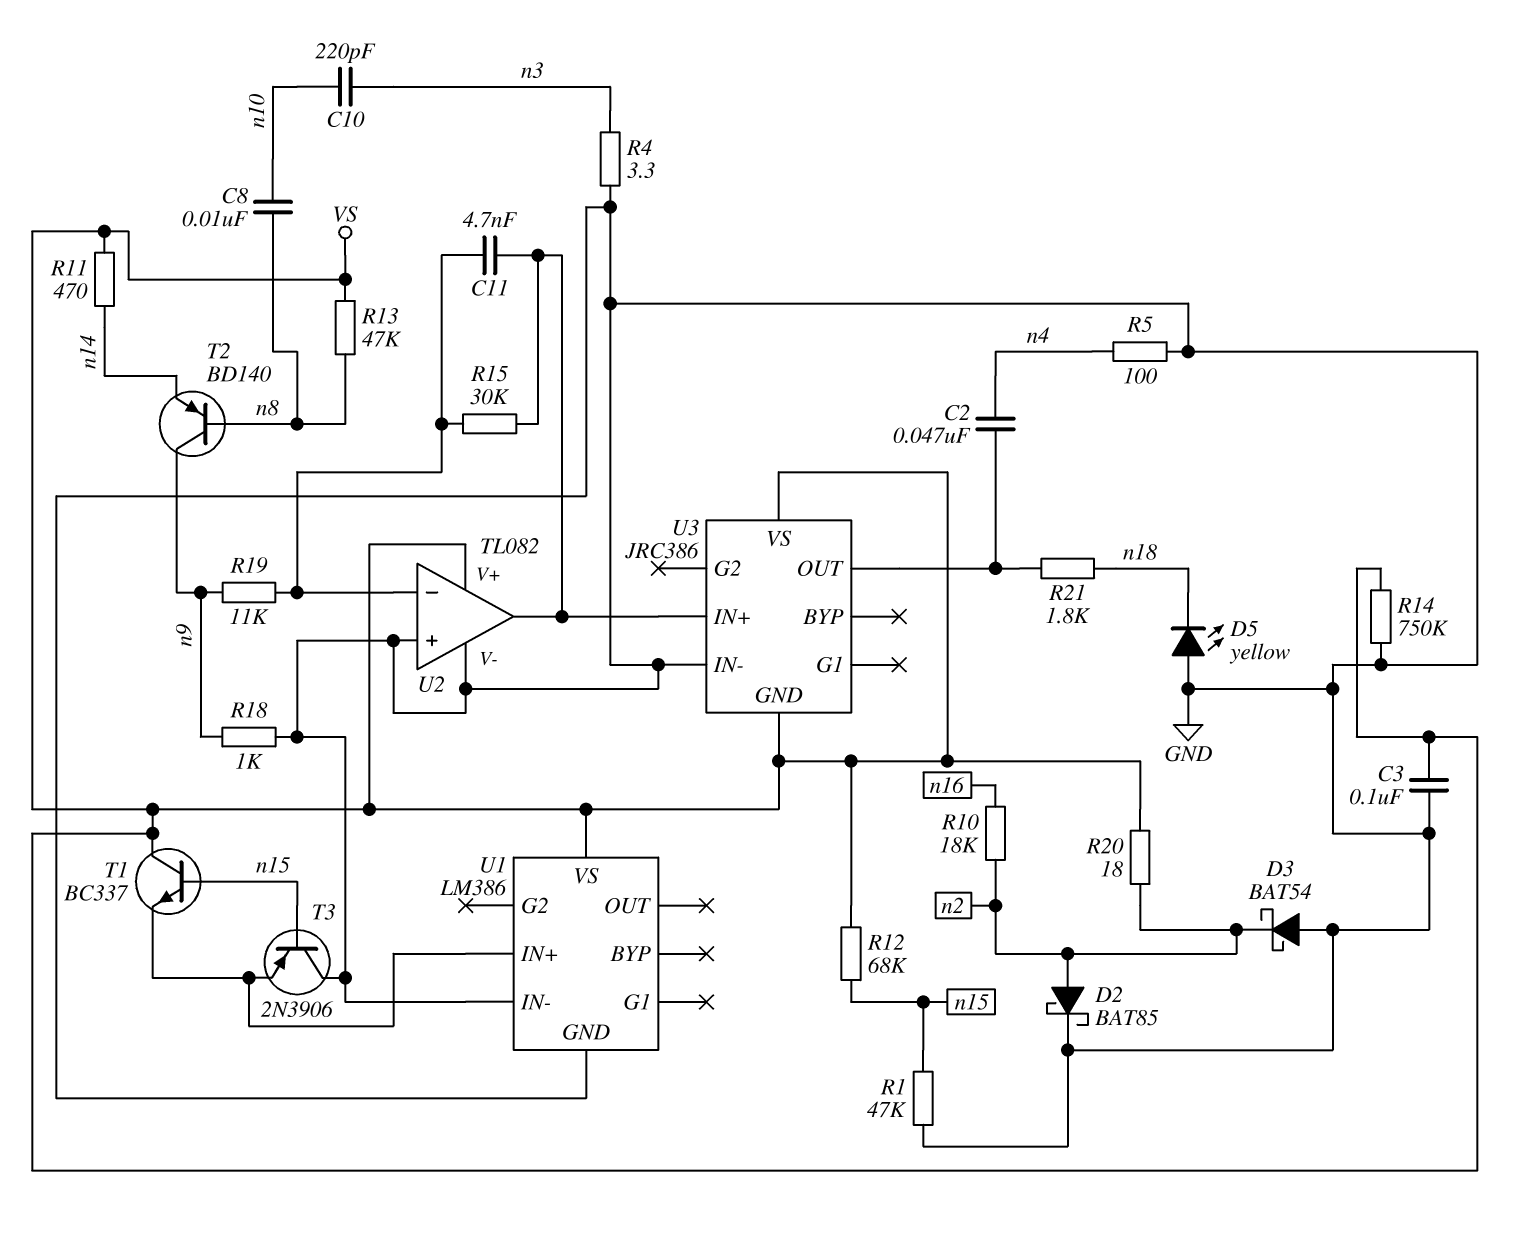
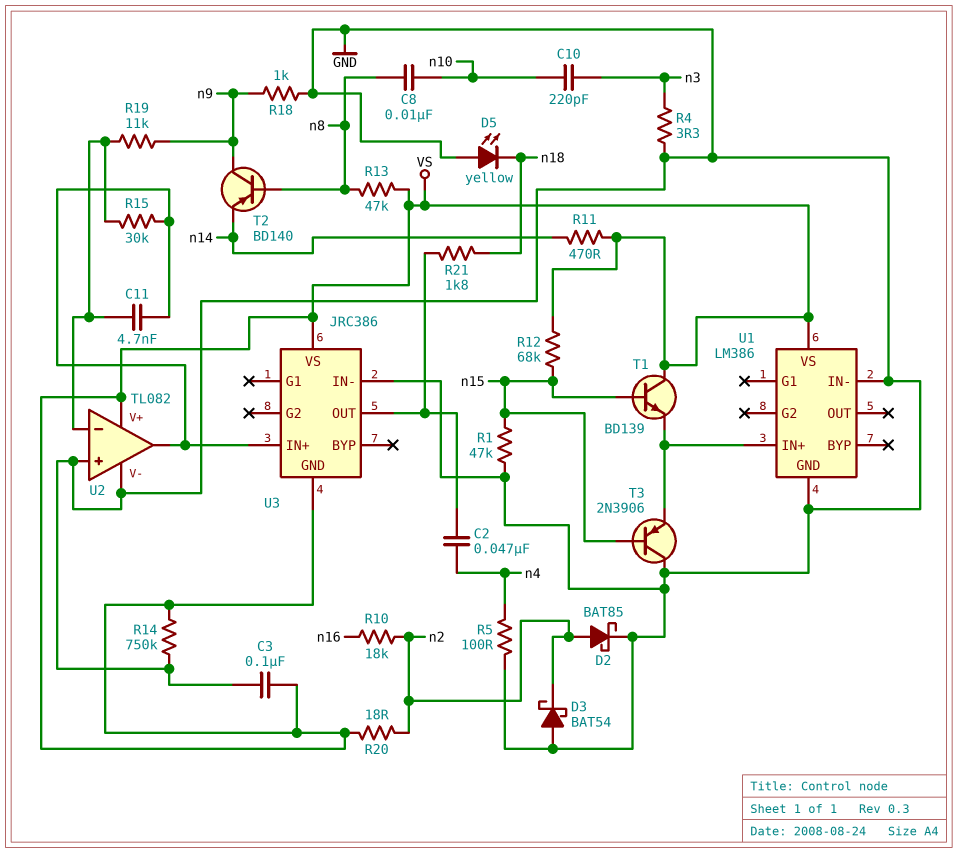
T1: NPN BC337 (B n15, C VS, E U1/IN+) -> NPN BD139 (B n15, C VS, E U1/IN+)

